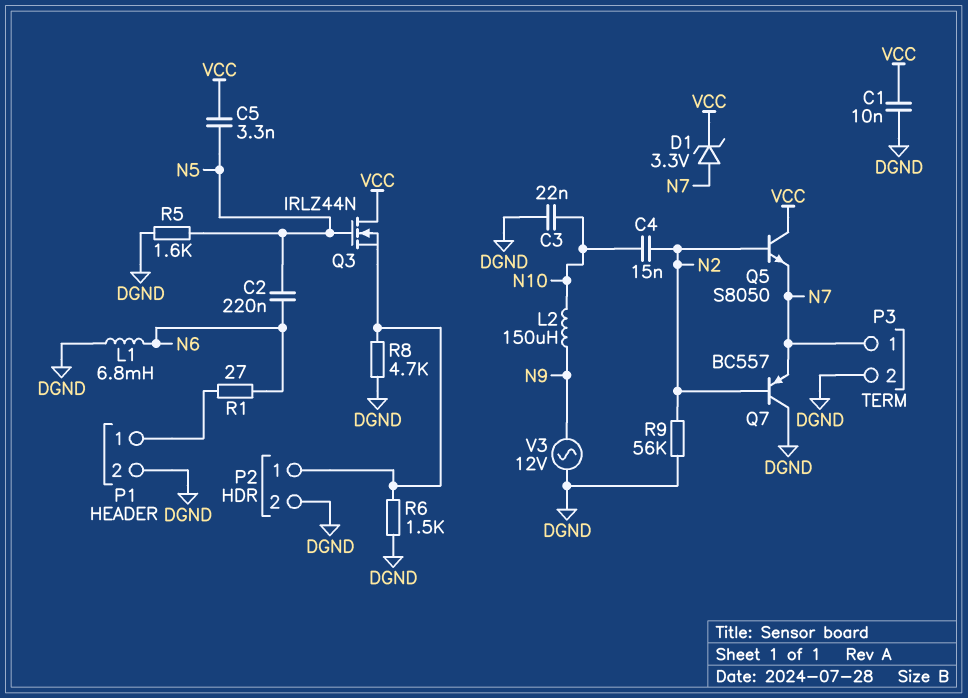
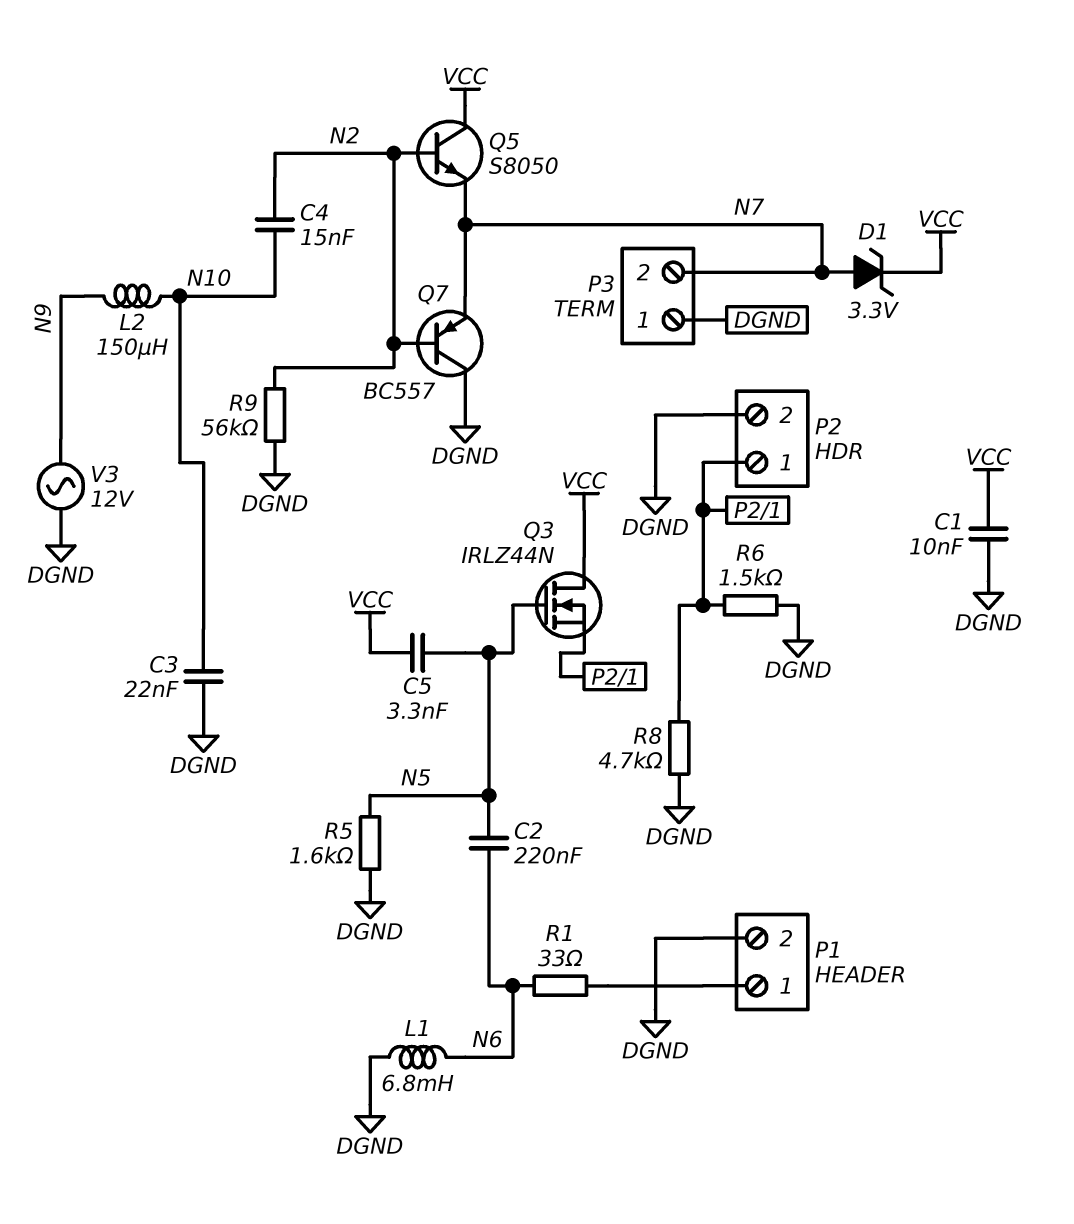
P3 pin 1: N7 -> DGND
P3 pin 2: DGND -> N7
R1: 27 (N6, P1/1) -> 33 (N6, P1/1)

